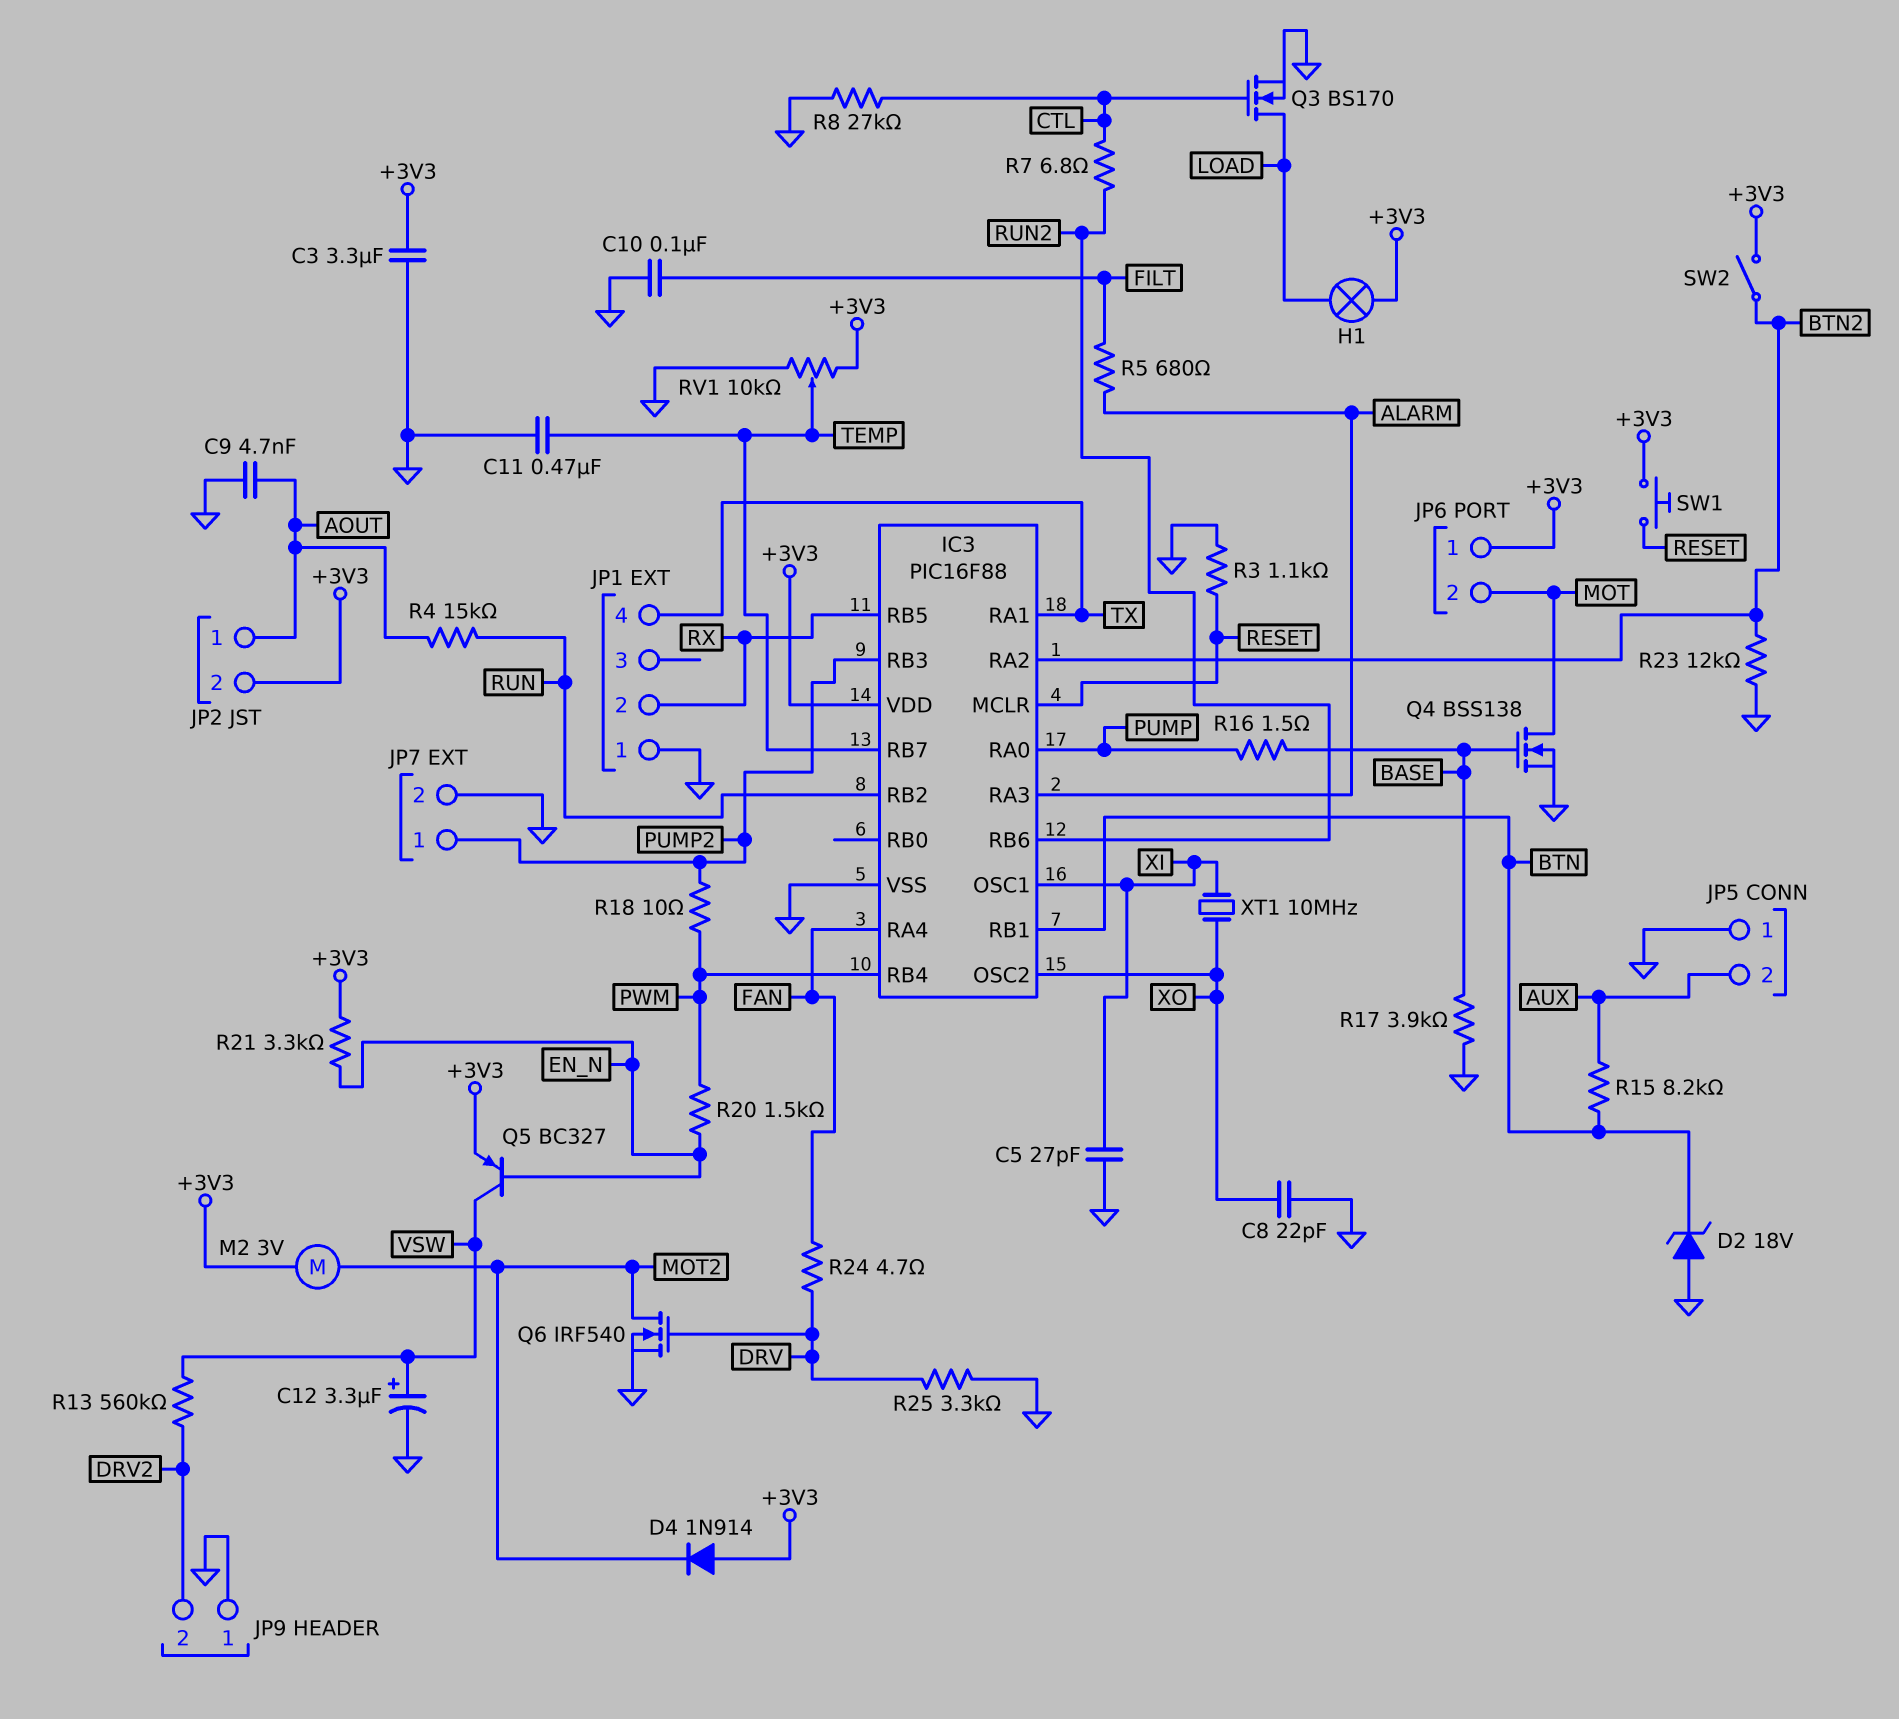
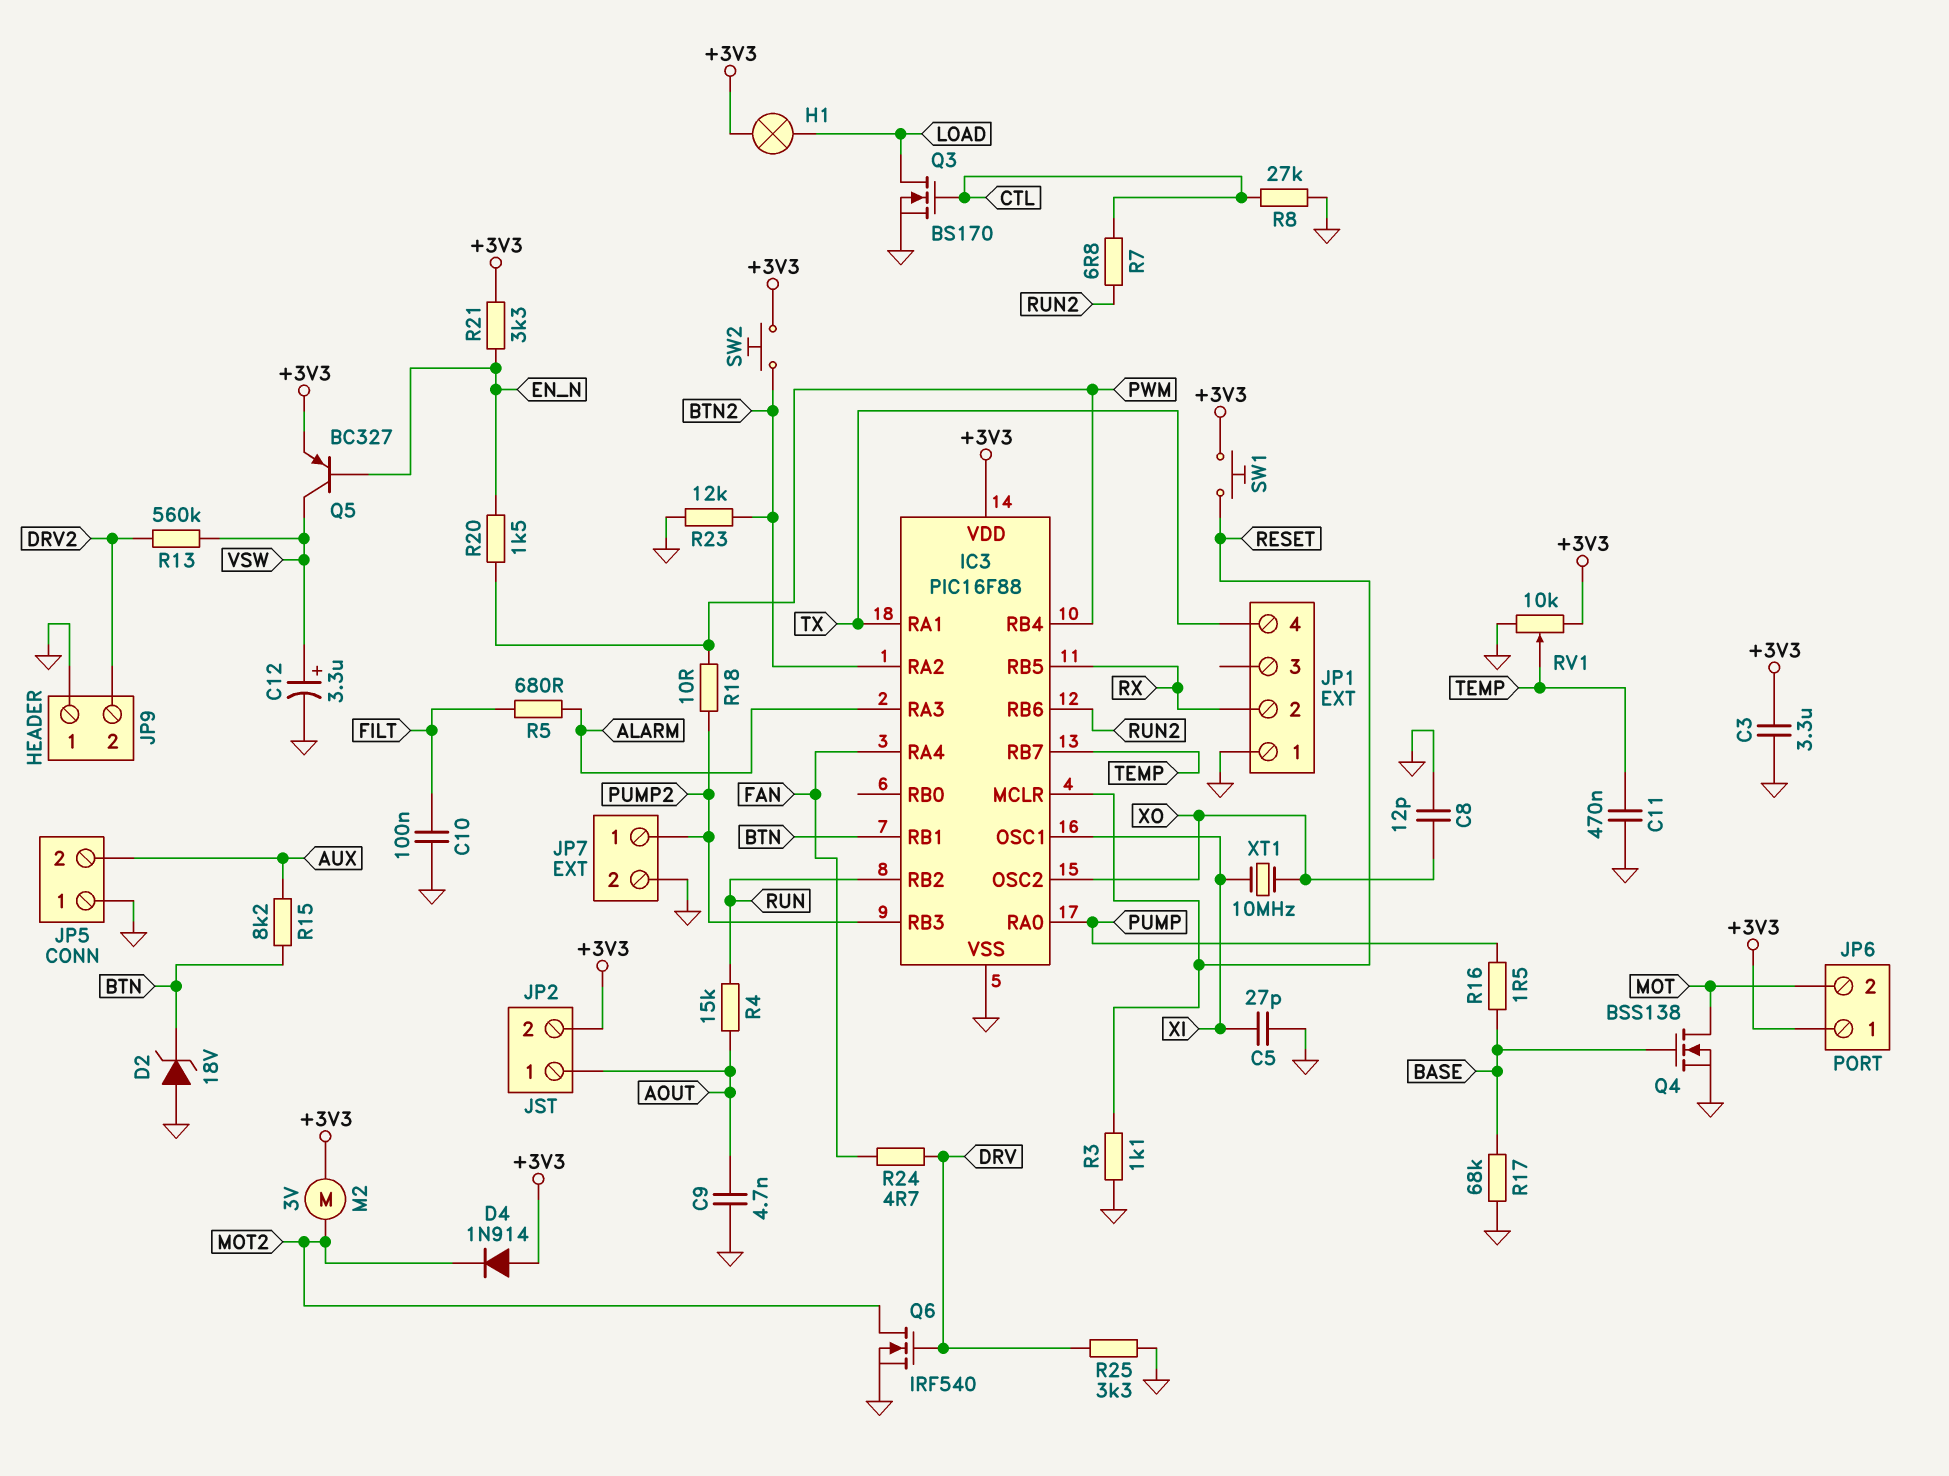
C8: 22pF (GND, XO) -> 12pF (GND, XO)
R17: 3.9k (BASE, GND) -> 68k (BASE, GND)
SW2: switch (+3V3, BTN2) -> button (+3V3, BTN2)

